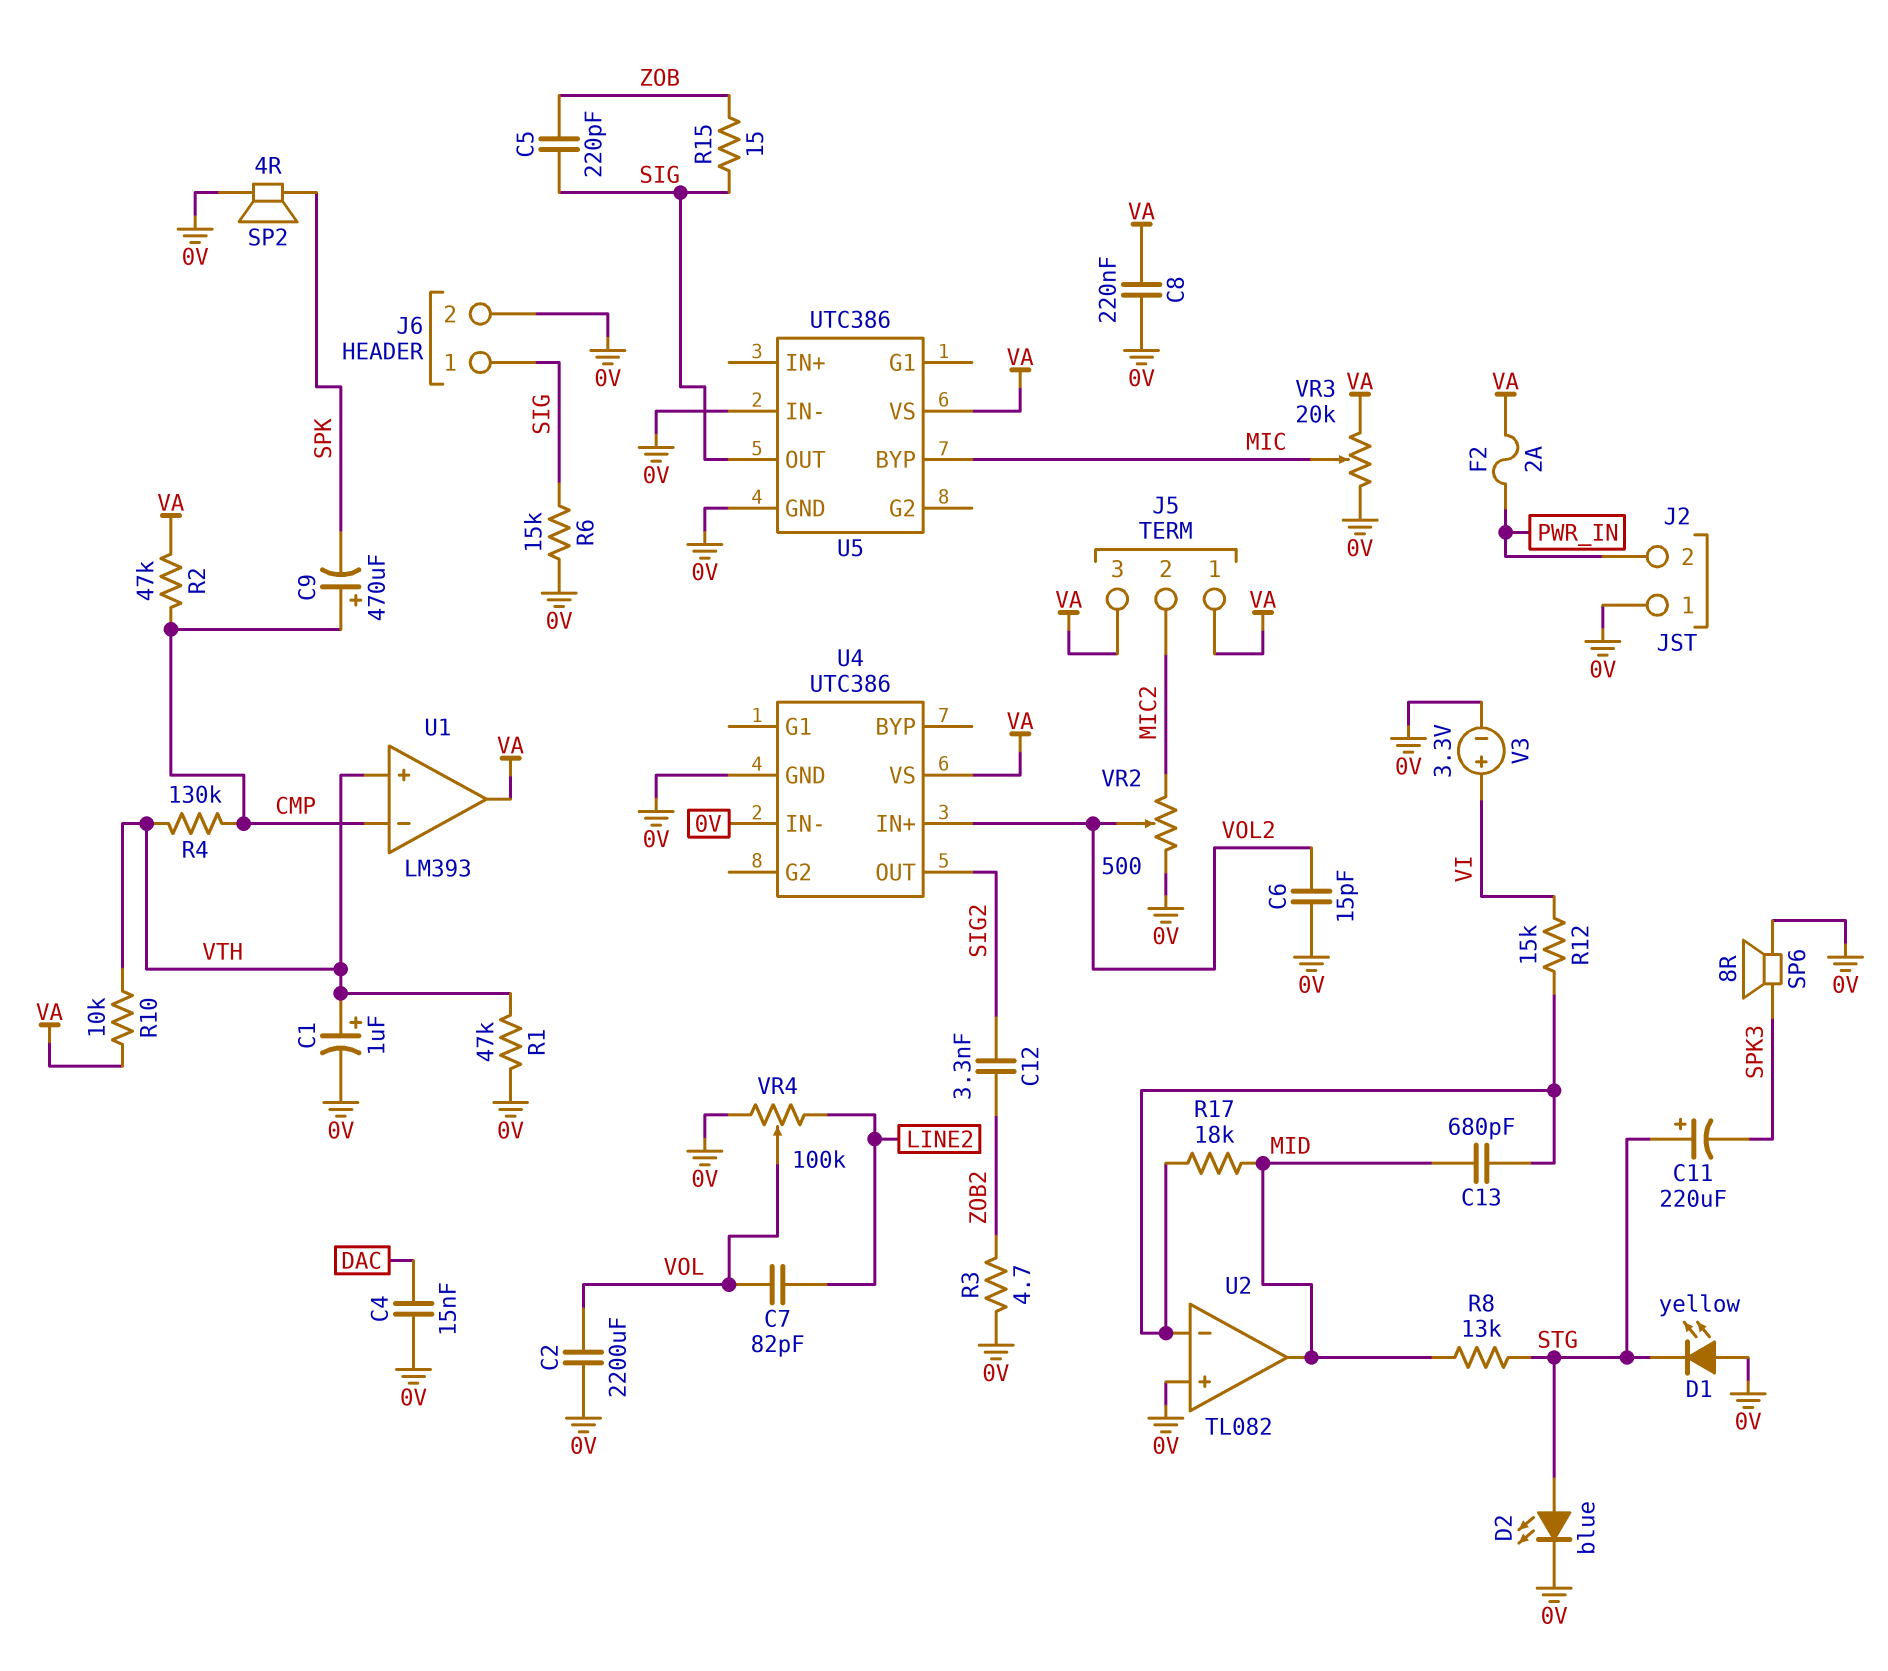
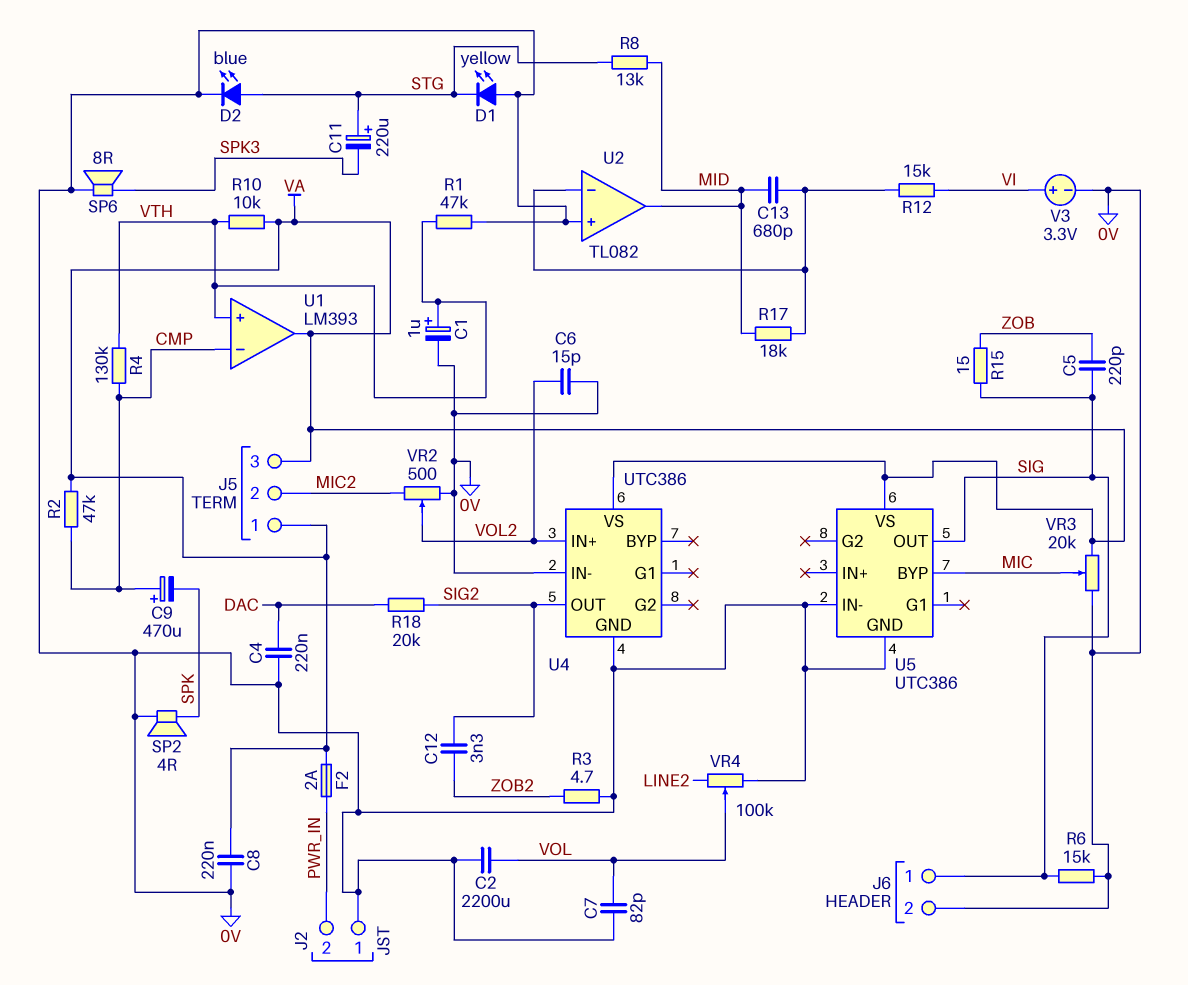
C4: 15nF (0V, DAC) -> 220nF (0V, DAC)
C7: 82pF (LINE2, VOL) -> 82pF (0V, VOL)
R18: none -> 20k (DAC, SIG2)

